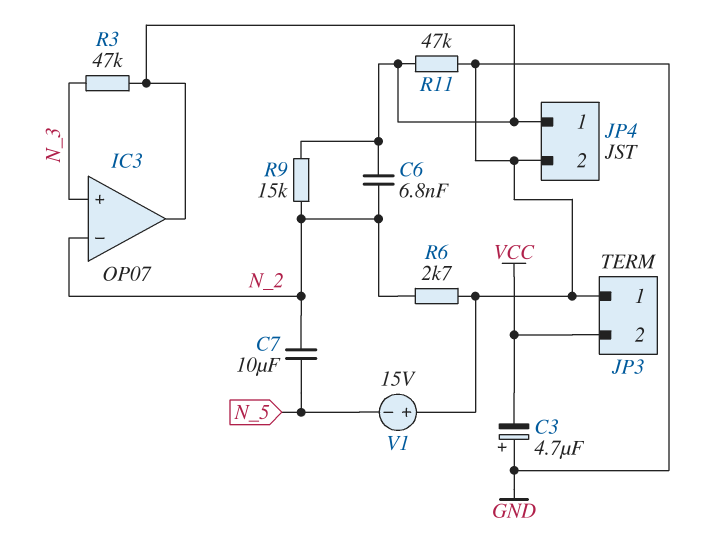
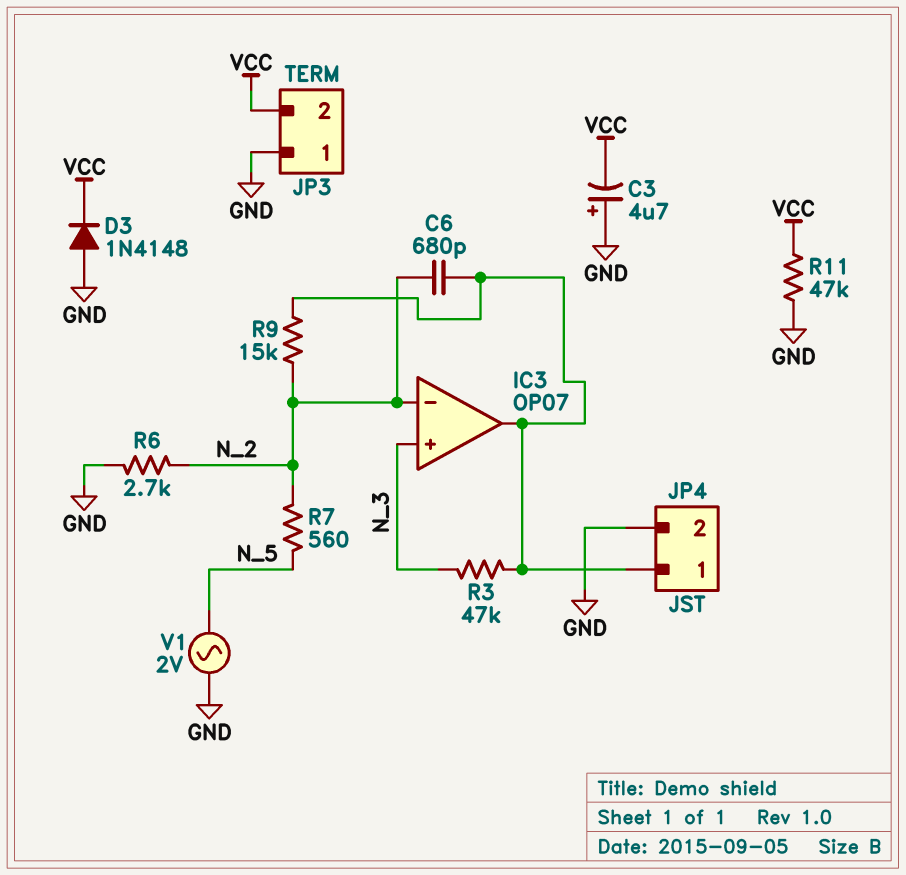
C6: 6.8nF (IC3/out, N_2) -> 680pF (IC3/out, N_2)
C7: 10uF (N_2, N_5) -> none
D3: none -> diode 1N4148 (A GND, K VCC)
R7: none -> 560 (N_2, N_5)
R11: 47k (GND, IC3/out) -> 47k (GND, VCC)
V1: 15V (plus GND, minus N_5) -> AC 2V (GND, N_5)

